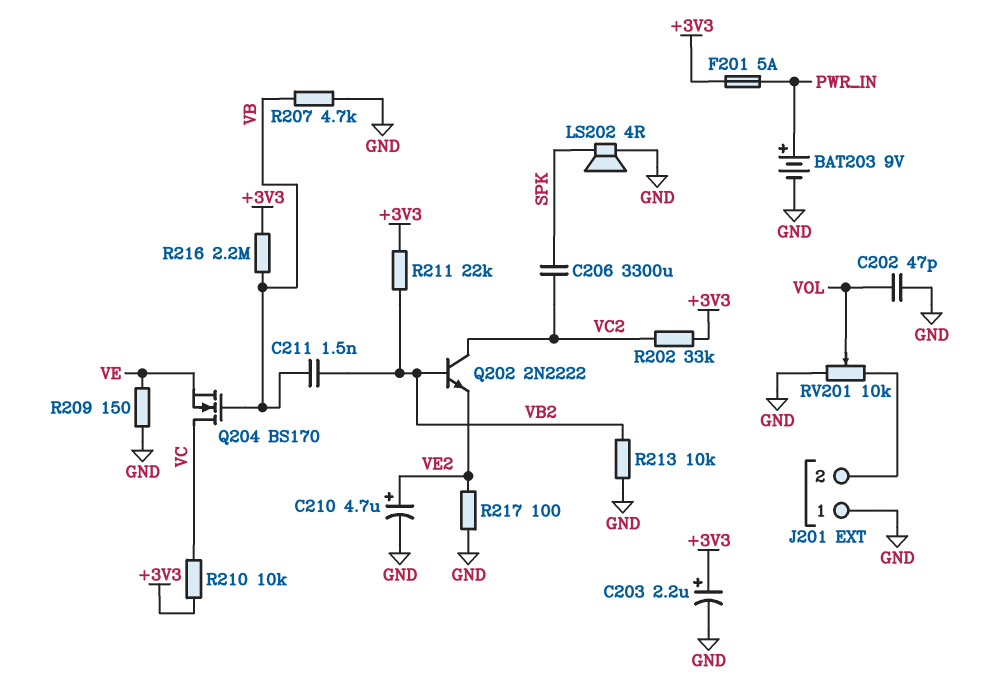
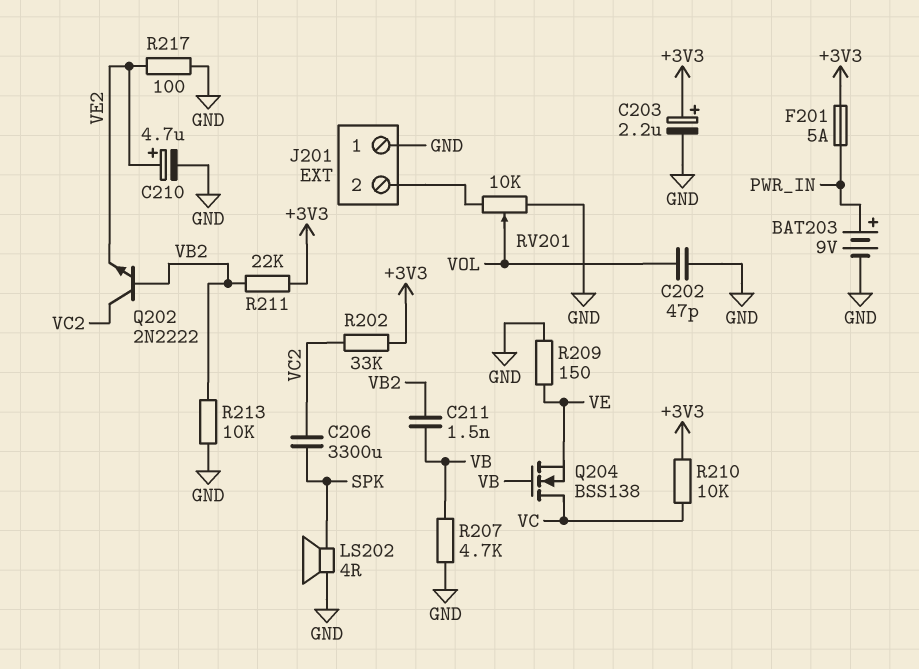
Q204: NMOS BS170 (G VB, D VC, S VE) -> NMOS BSS138 (G VB, D VC, S VE)
R216: 2.2M (+3V3, VB) -> none

